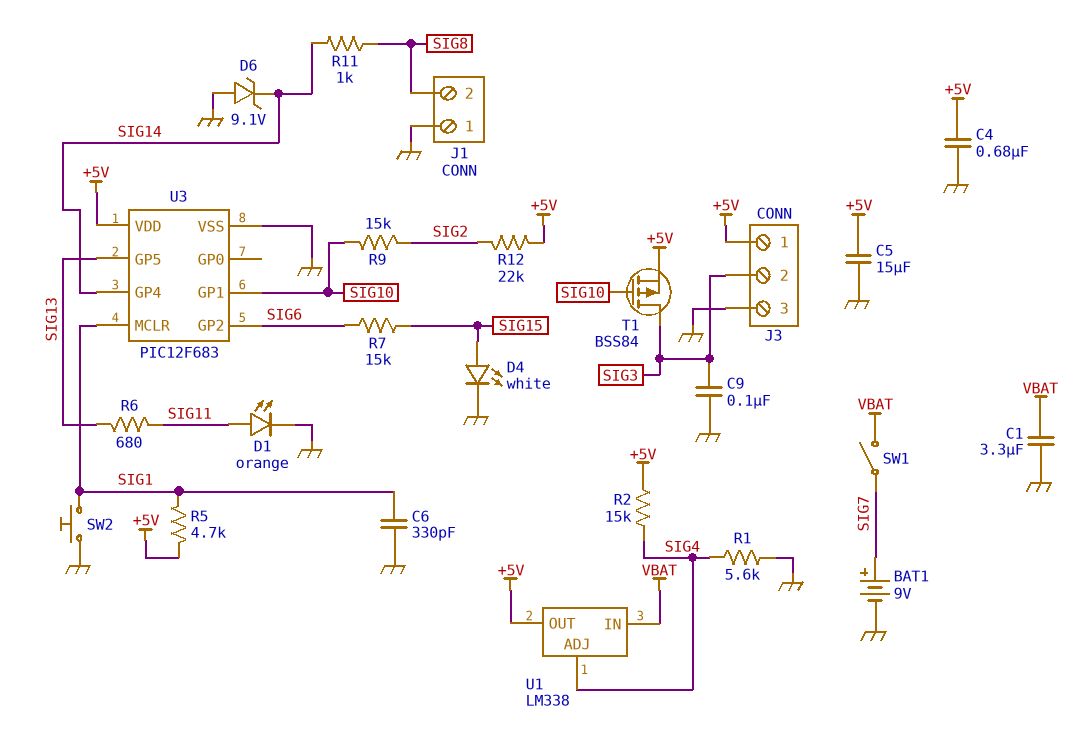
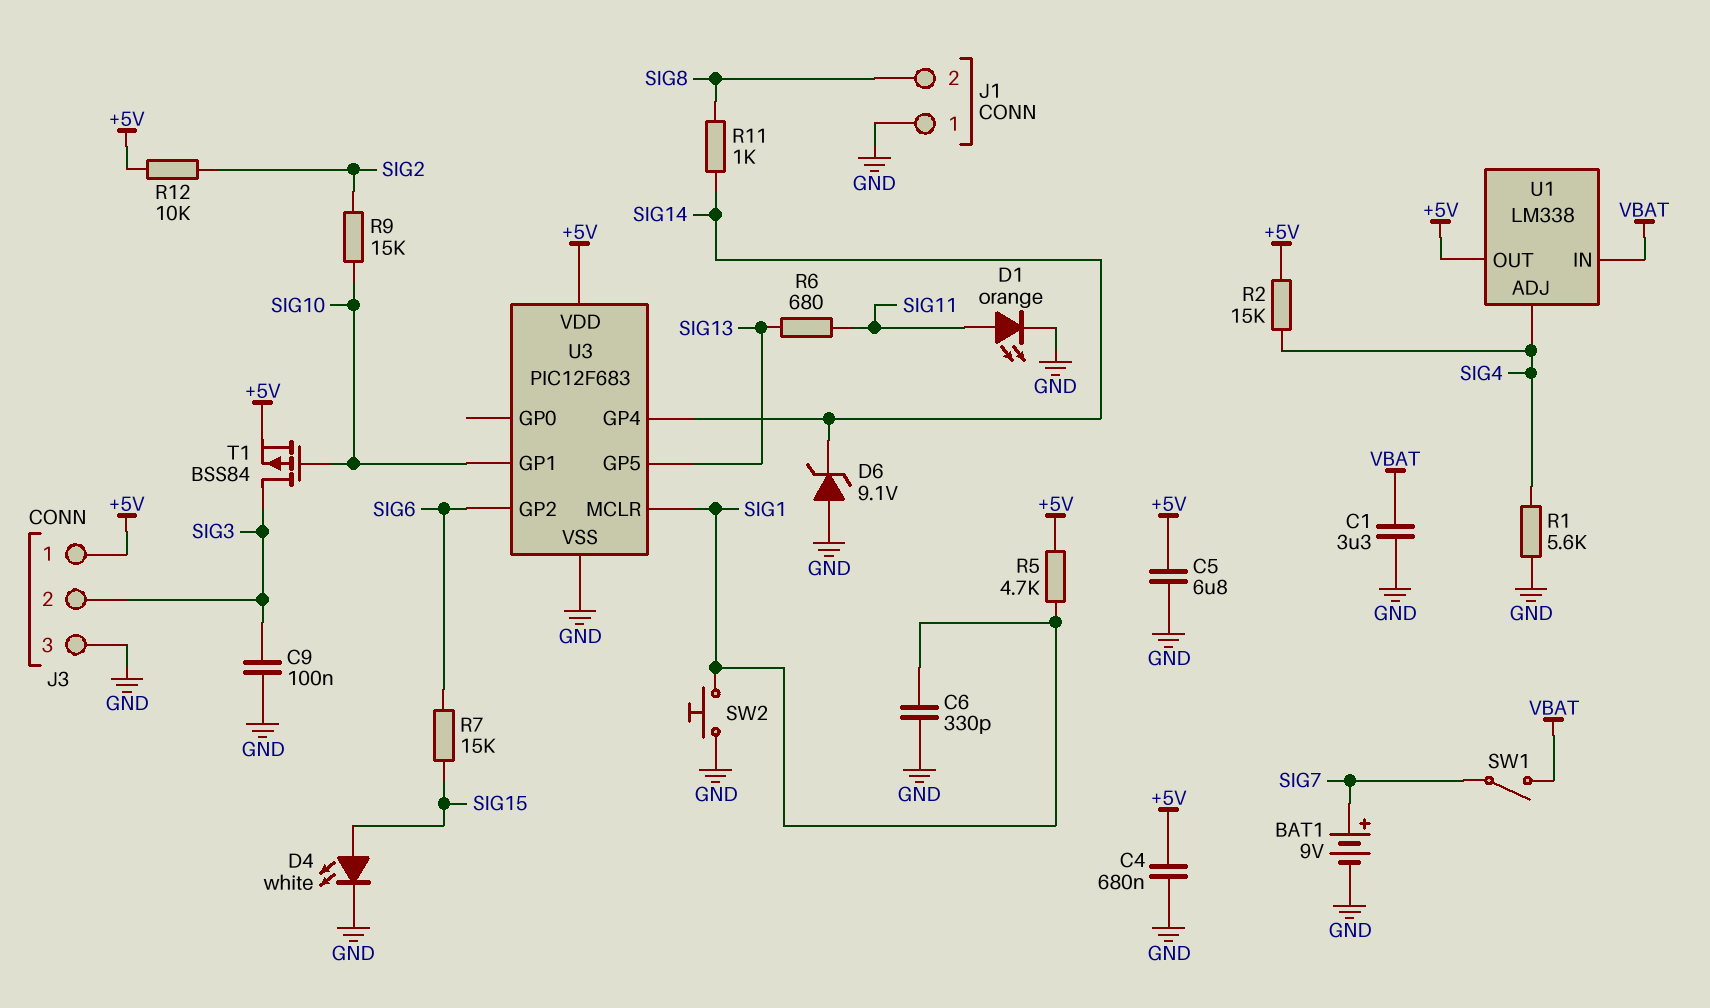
C5: 15uF (+5V, GND) -> 6.8uF (+5V, GND)
R12: 22k (+5V, SIG2) -> 10k (+5V, SIG2)

